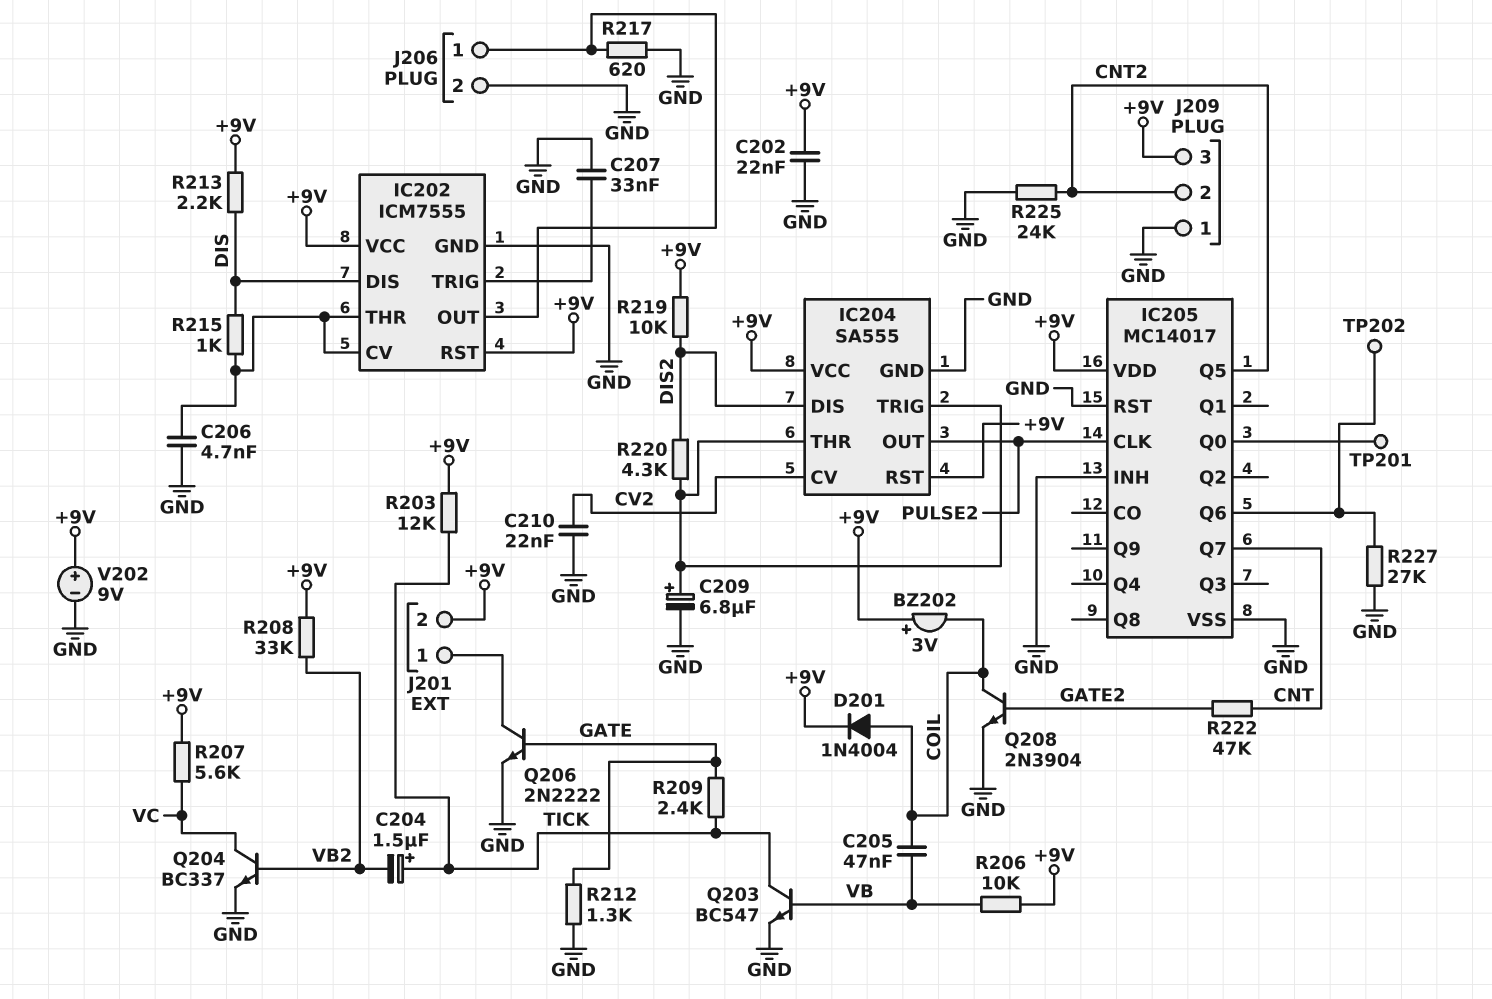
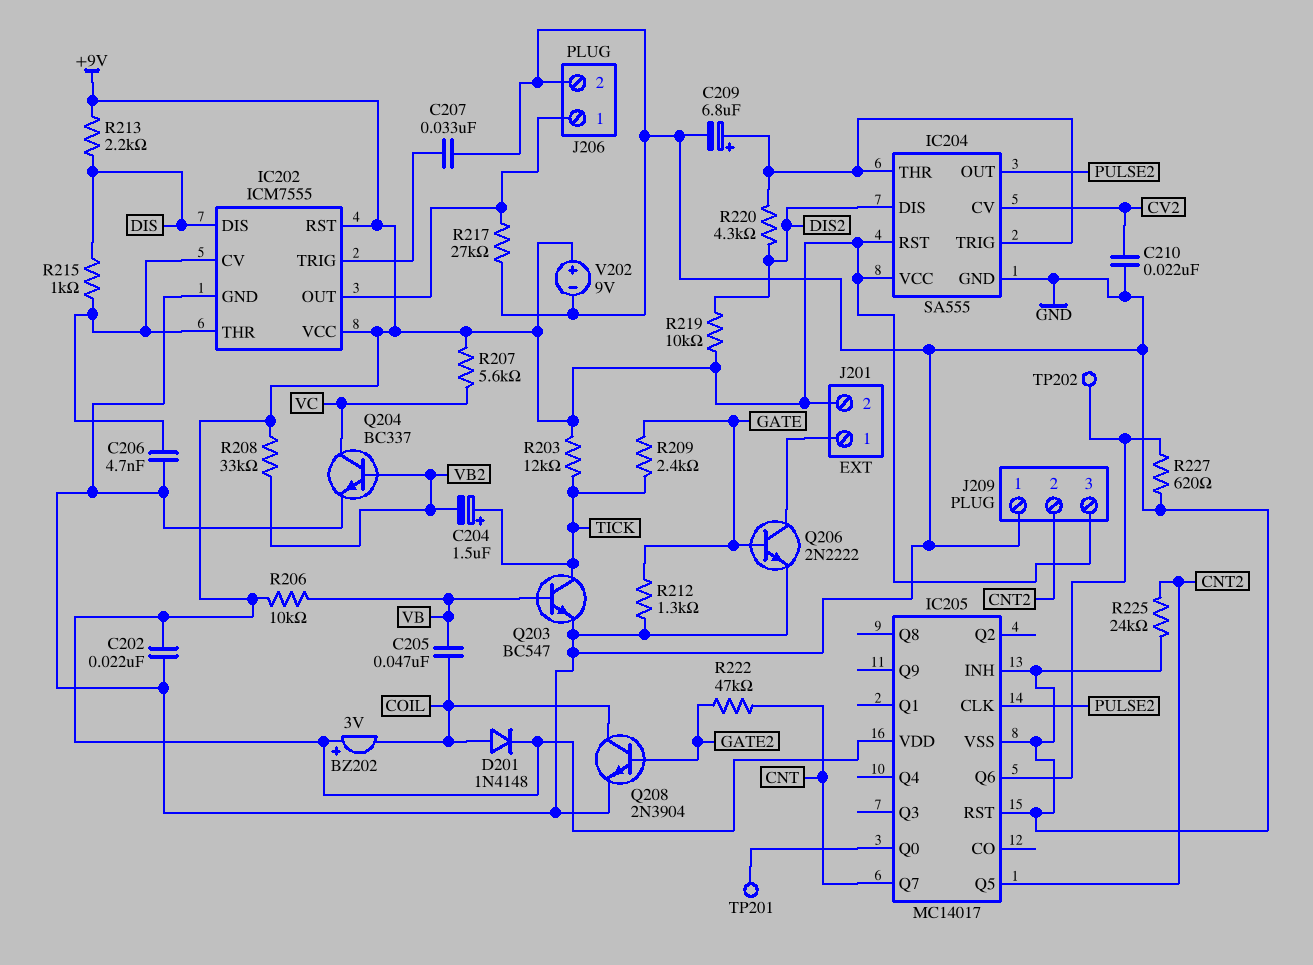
D201: diode 1N4004 (A COIL, K +9V) -> diode 1N4148 (A COIL, K +9V)
R217: 620 (GND, IC202/OUT) -> 27k (GND, IC202/OUT)
R227: 27k (GND, IC205/Q6) -> 620 (GND, IC205/Q6)

